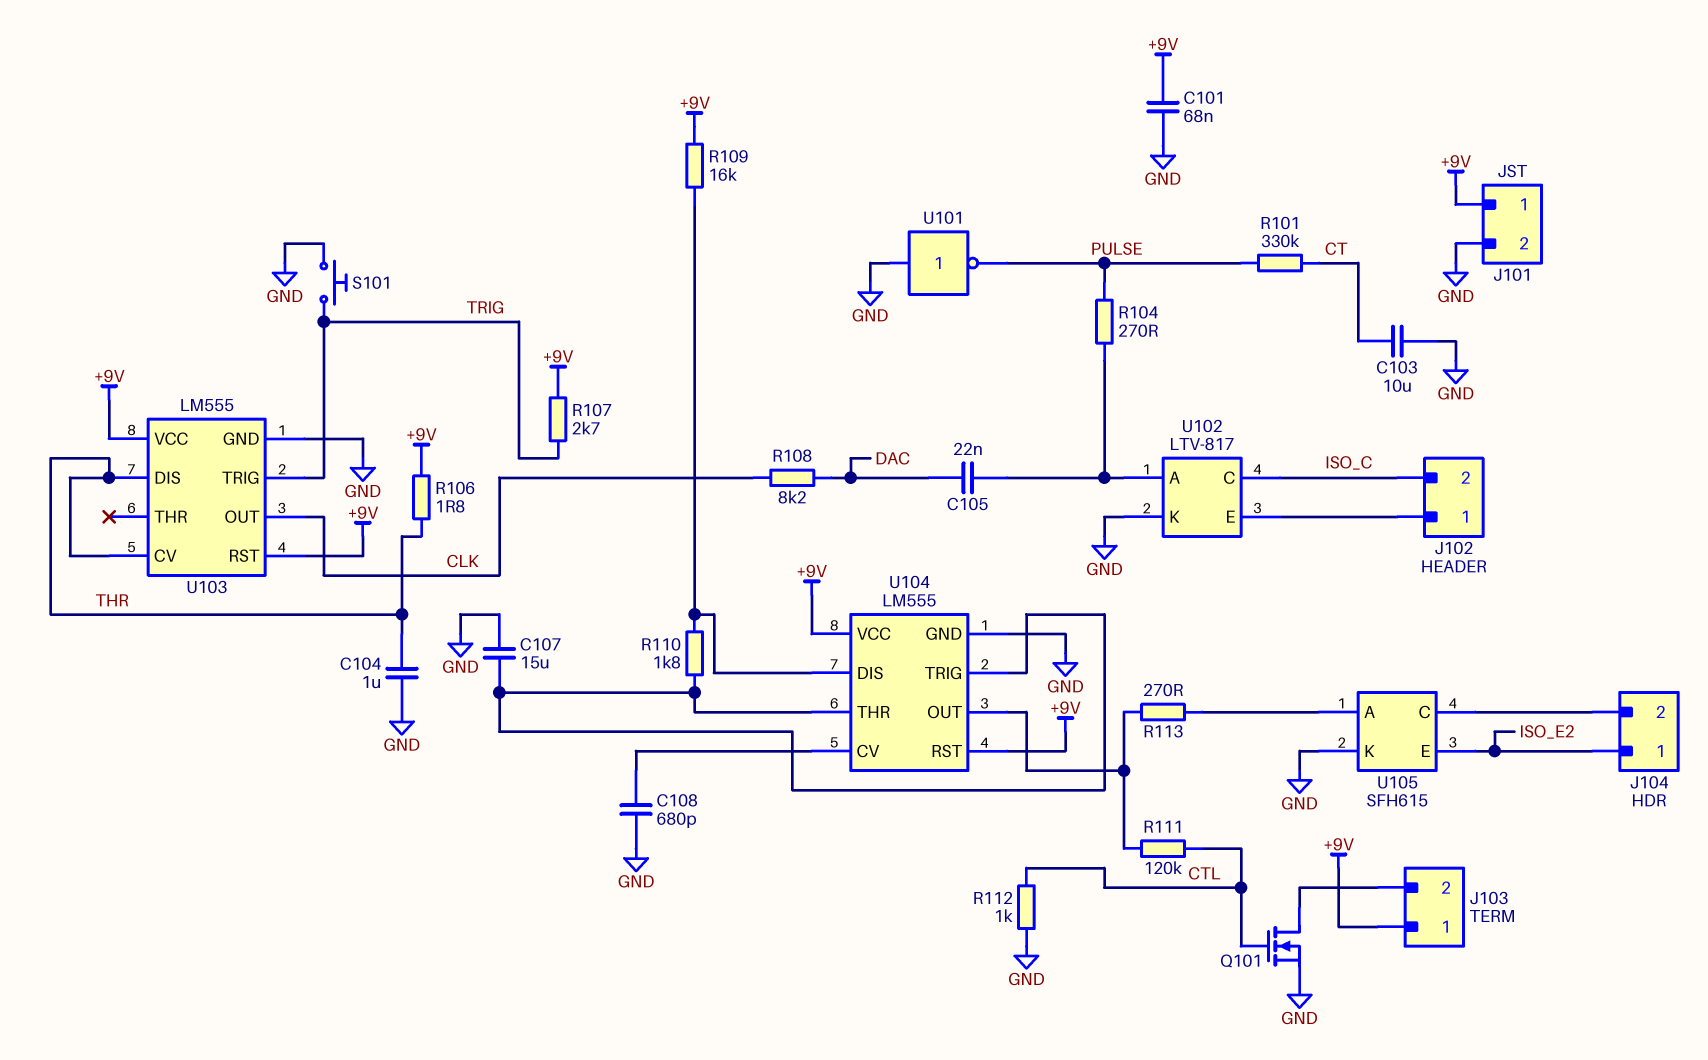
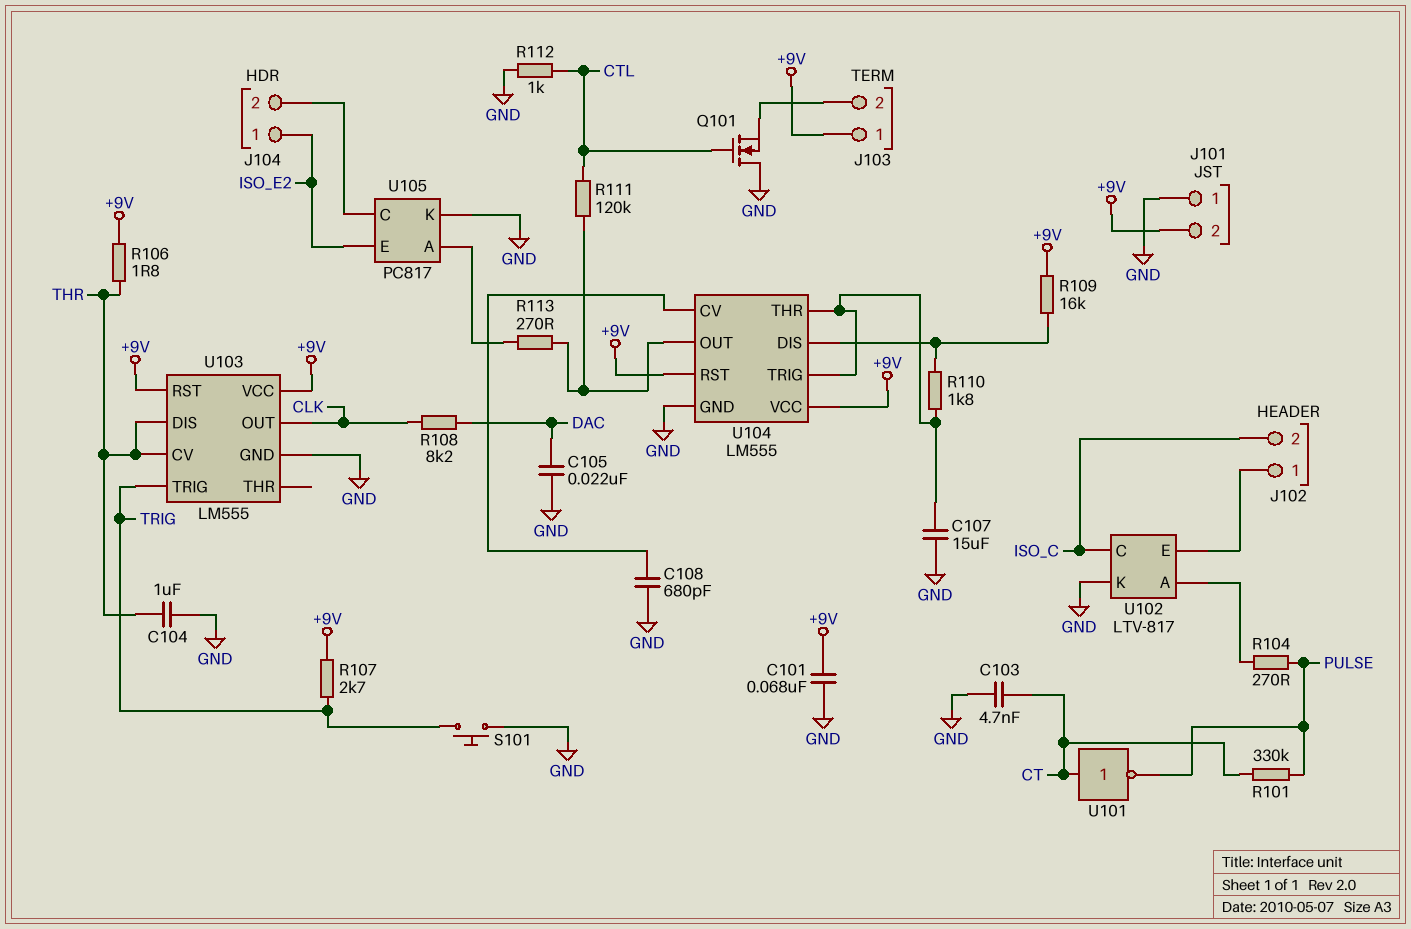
C103: 10uF (CT, GND) -> 4.7nF (CT, GND)
C105: 22nF (DAC, U102/A) -> 22nF (DAC, GND)
J101 pin 1: +9V -> GND
J101 pin 2: GND -> +9V
Q101: NMOS (G CTL, D J103/2, S GND) -> NMOS (G CTL, D GND, S J103/2)
U101: NOT (in GND, out PULSE) -> NOT (in CT, out PULSE)
U105: SFH615 -> PC817

